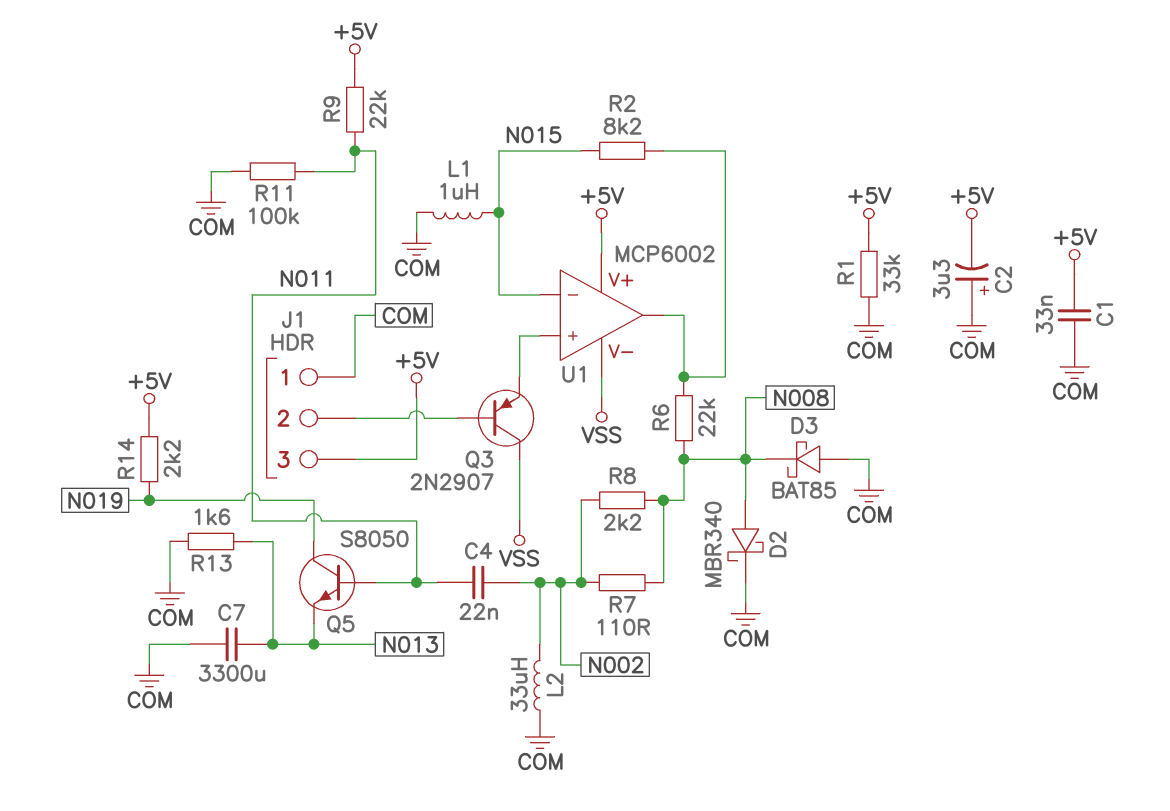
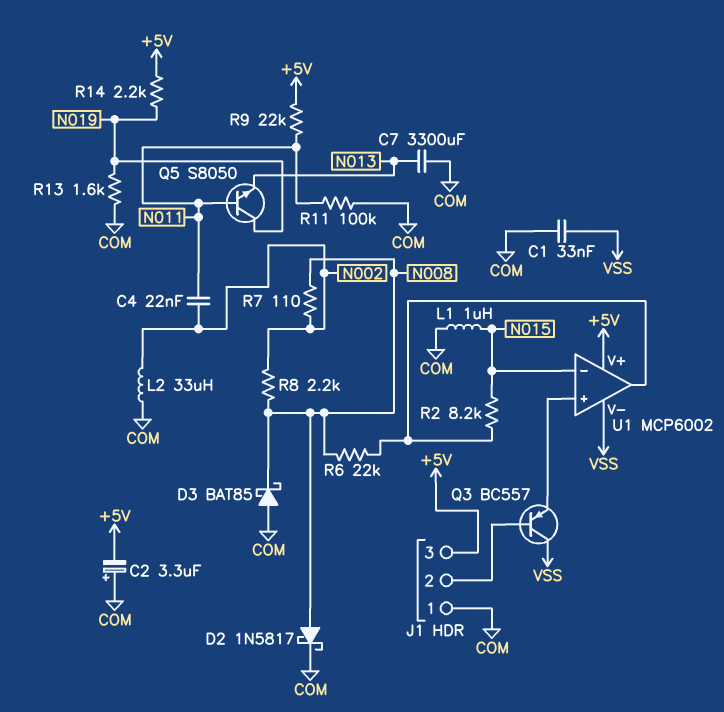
C1: 33nF (+5V, COM) -> 33nF (COM, VSS)
D2: schottky MBR340 (A N008, K COM) -> schottky 1N5817 (A N008, K COM)
Q3: PNP 2N2907 (B J1/2, C VSS, E U1/in+) -> PNP BC557 (B J1/2, C VSS, E U1/in+)
R1: 33k (+5V, COM) -> none
R13: 1.6k (COM, N013) -> 1.6k (COM, N019)

